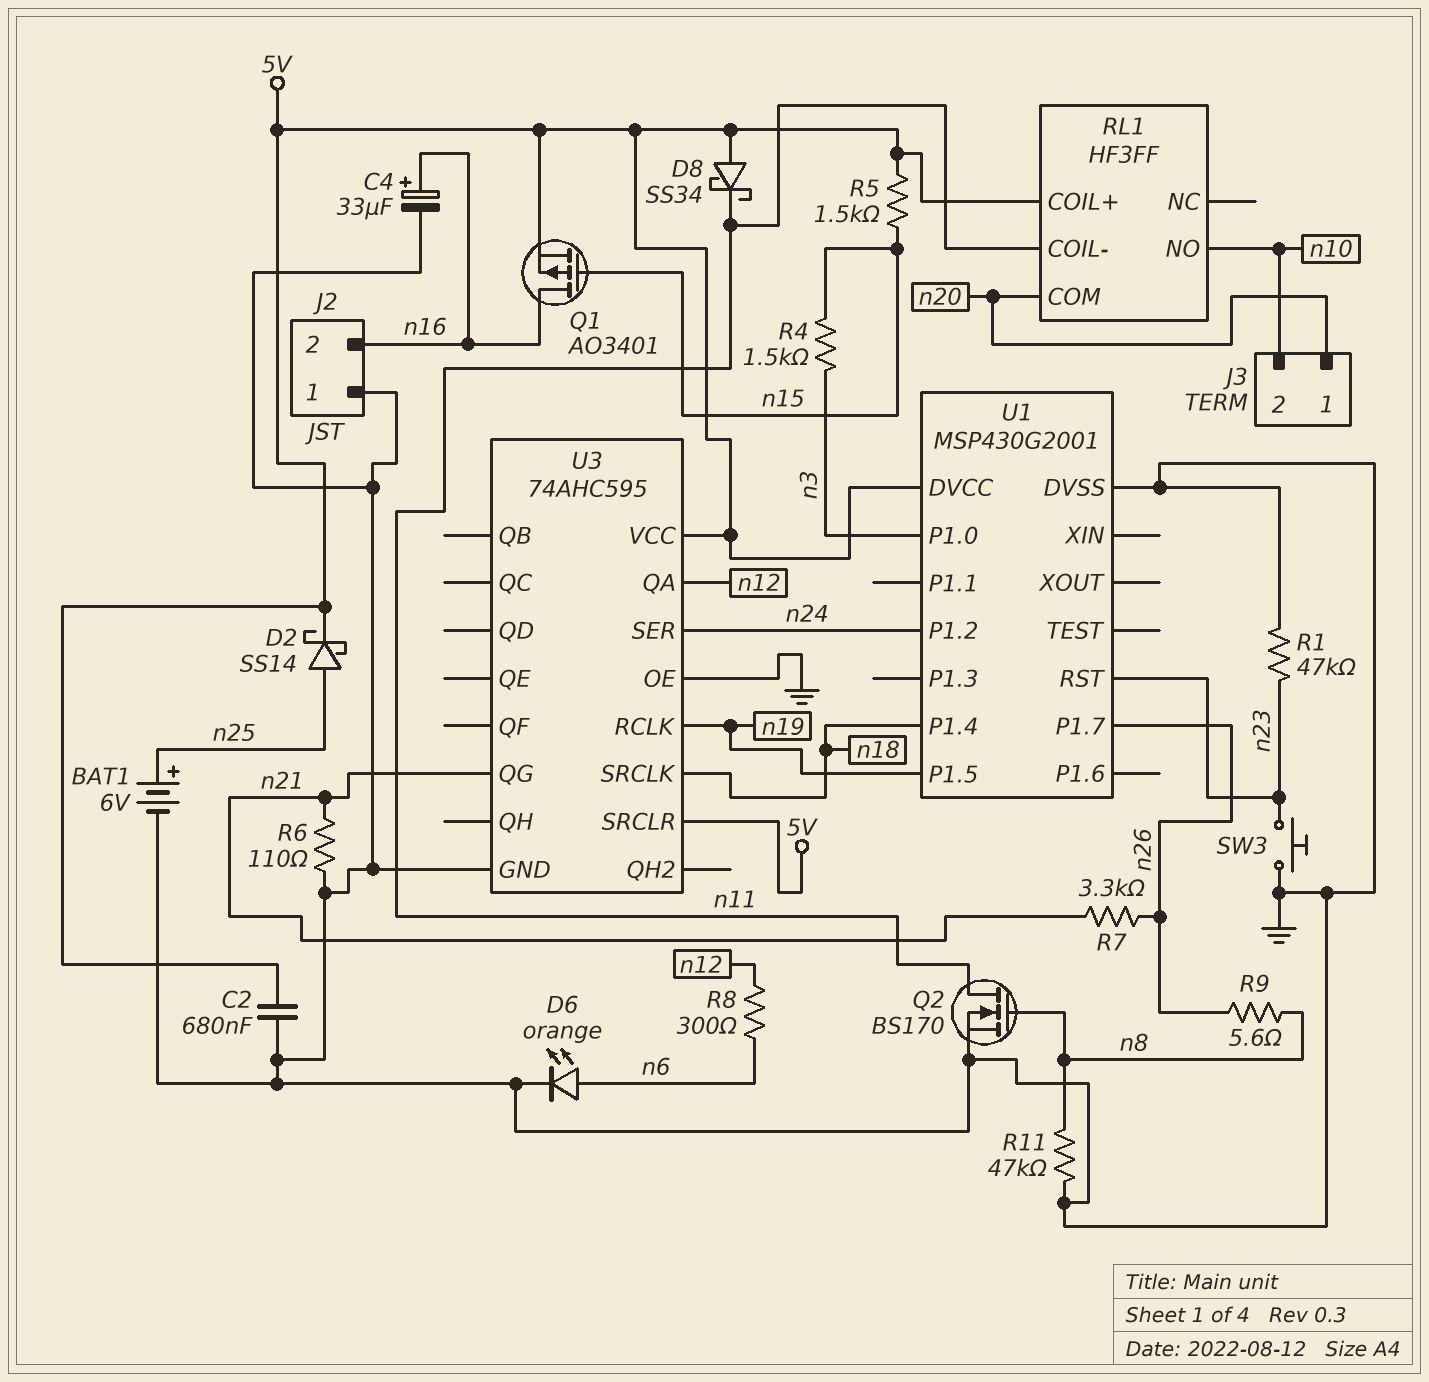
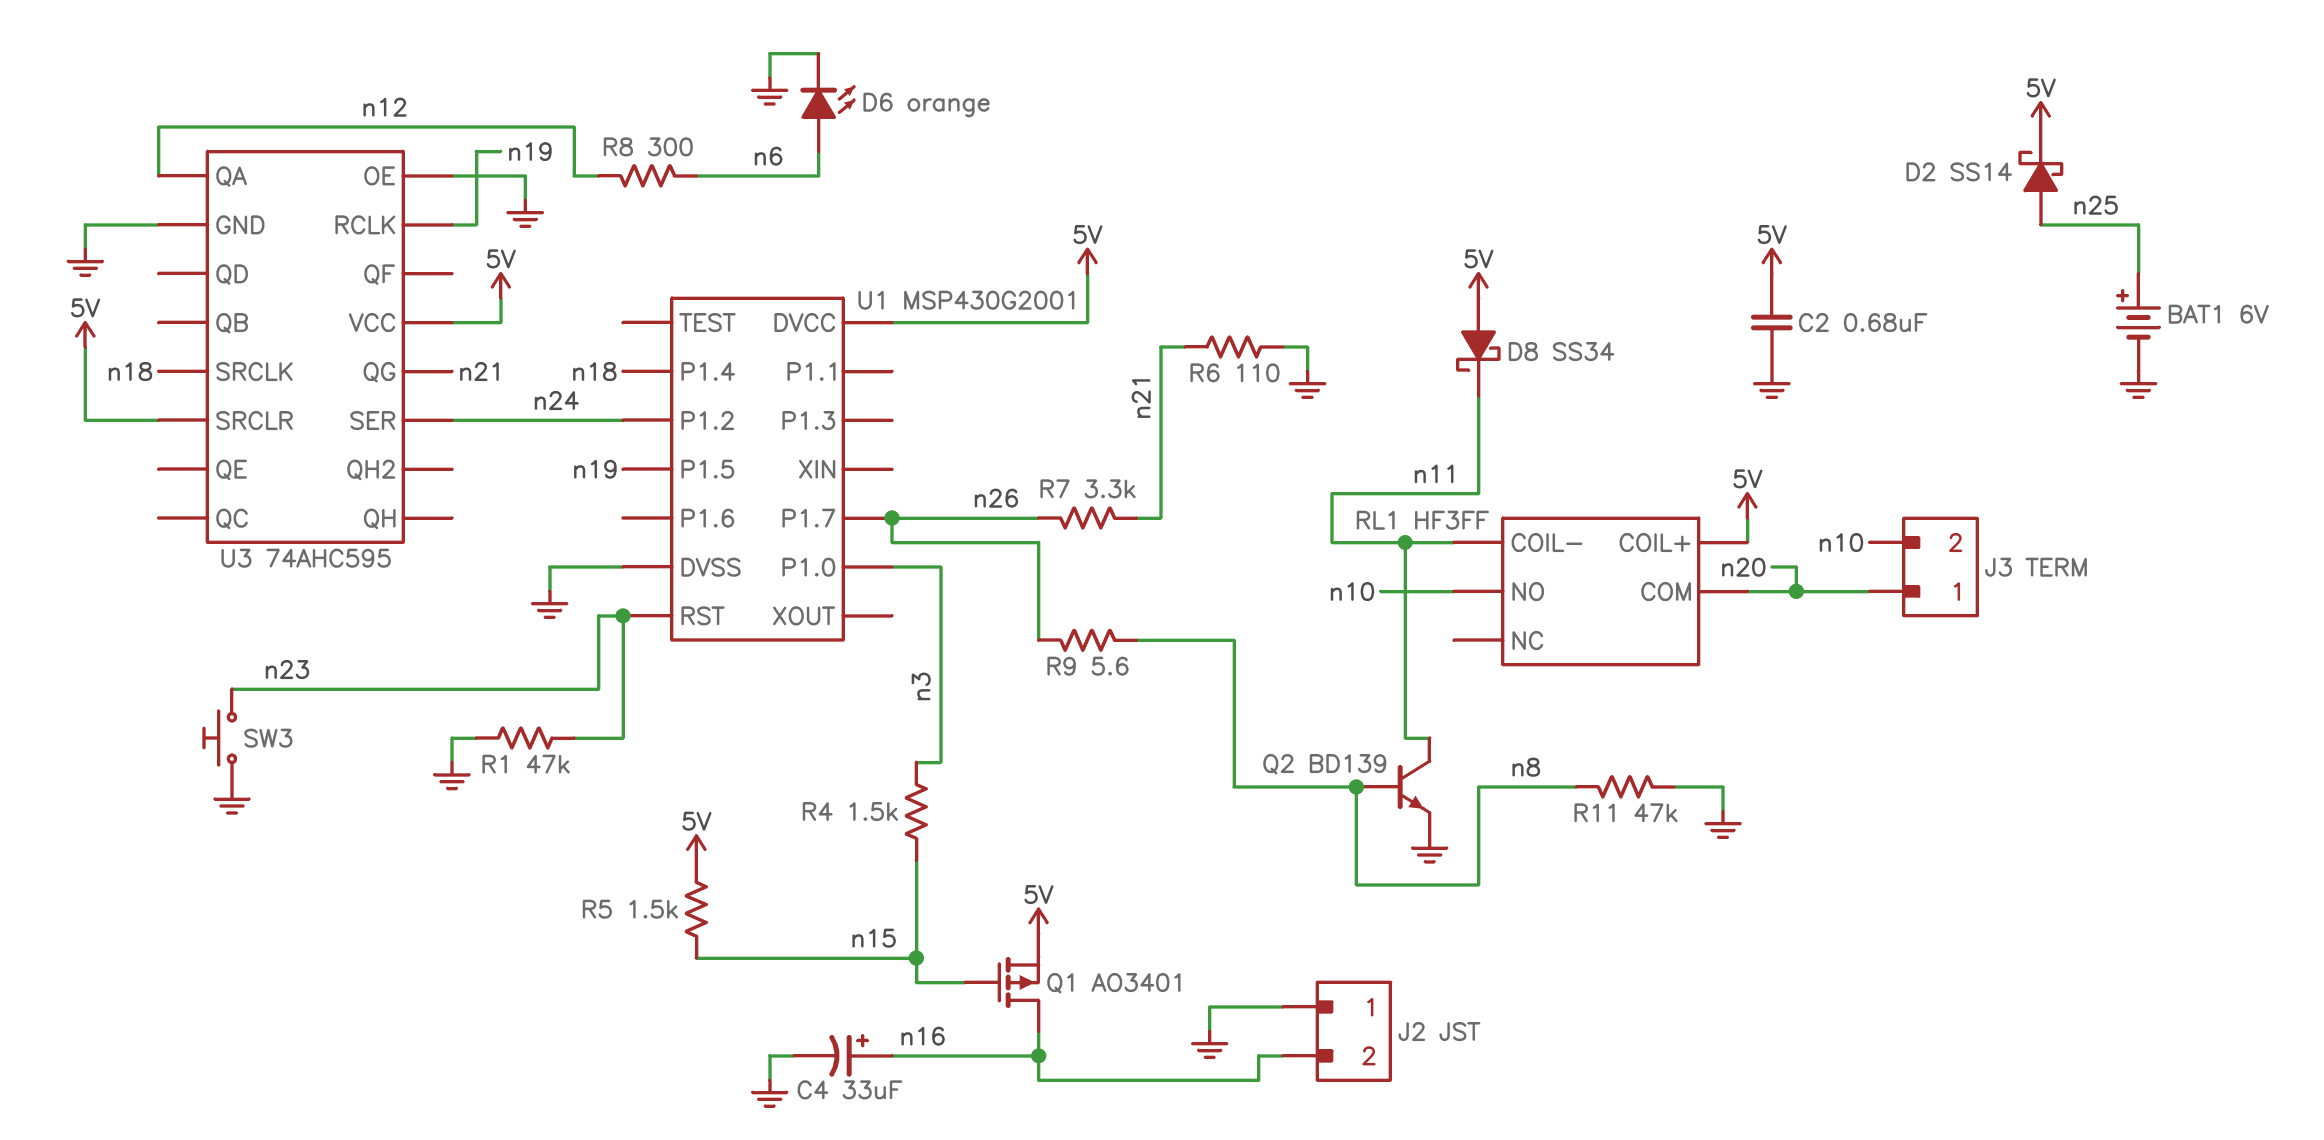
Q2: NMOS BS170 (G n8, D n11, S GND) -> NPN BD139 (B n8, C n11, E GND)

